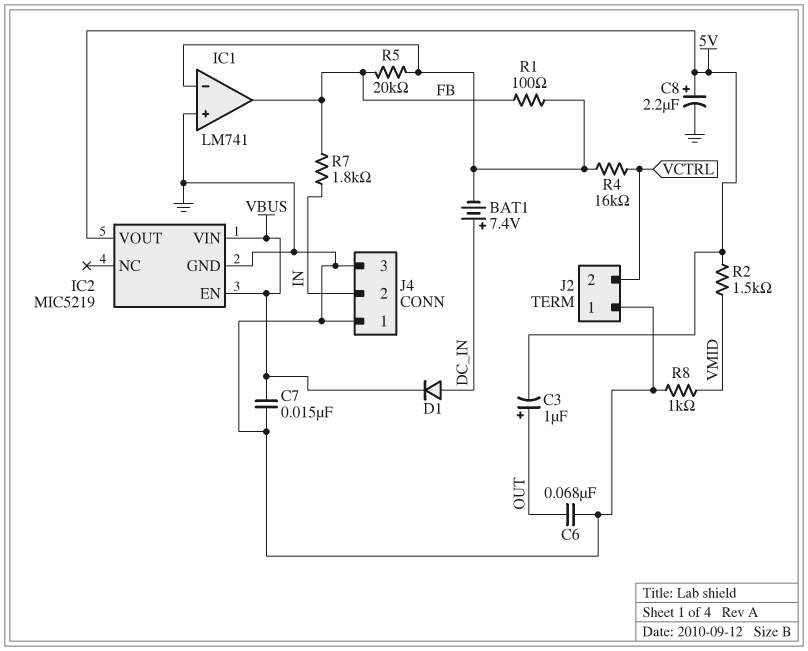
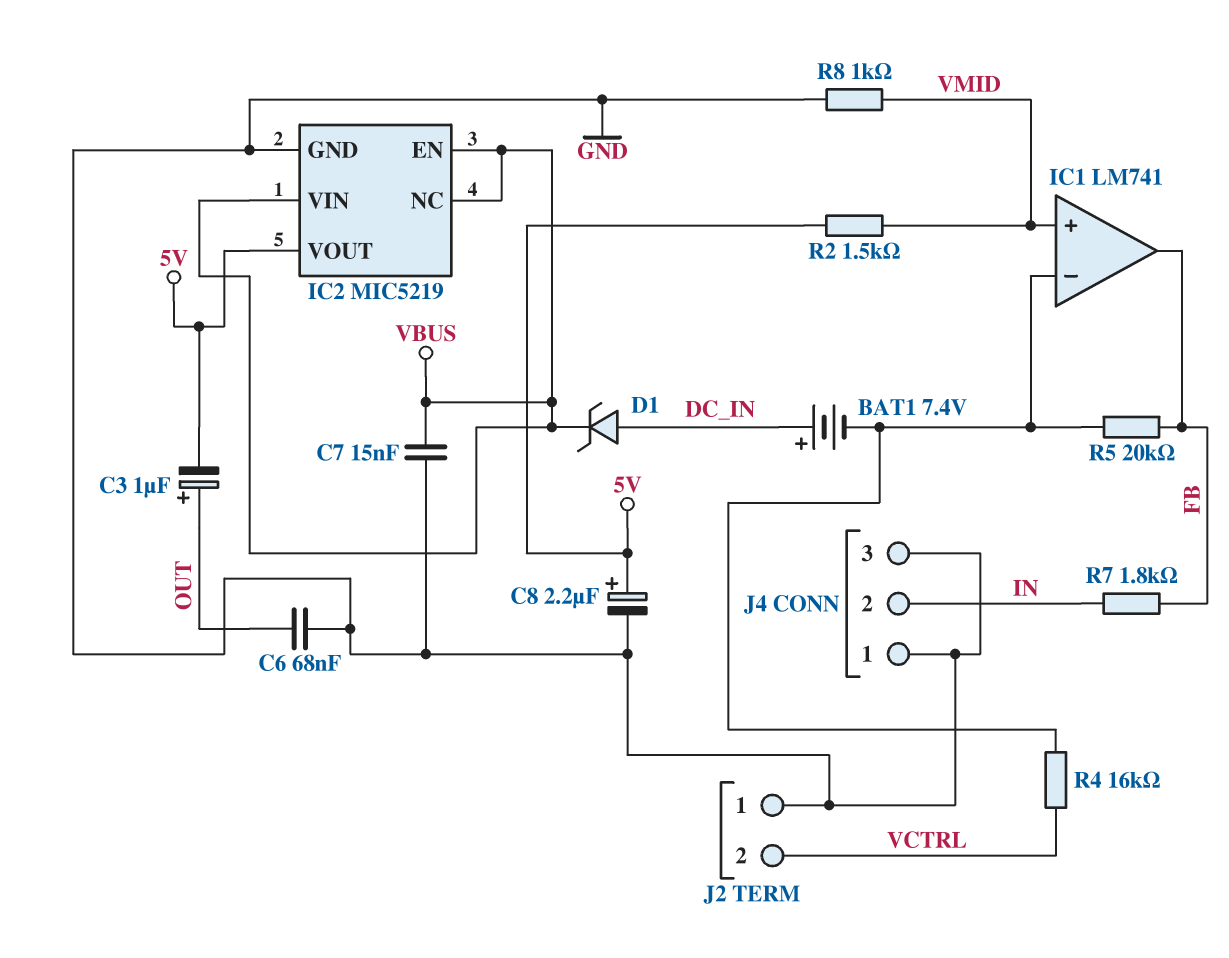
D1: diode (A DC_IN, K VBUS) -> zener (A DC_IN, K VBUS)
IC1 pin in+: GND -> VMID
IC2 pin NC: none -> VBUS
R1: 100 (FB, IC1/in-) -> none

